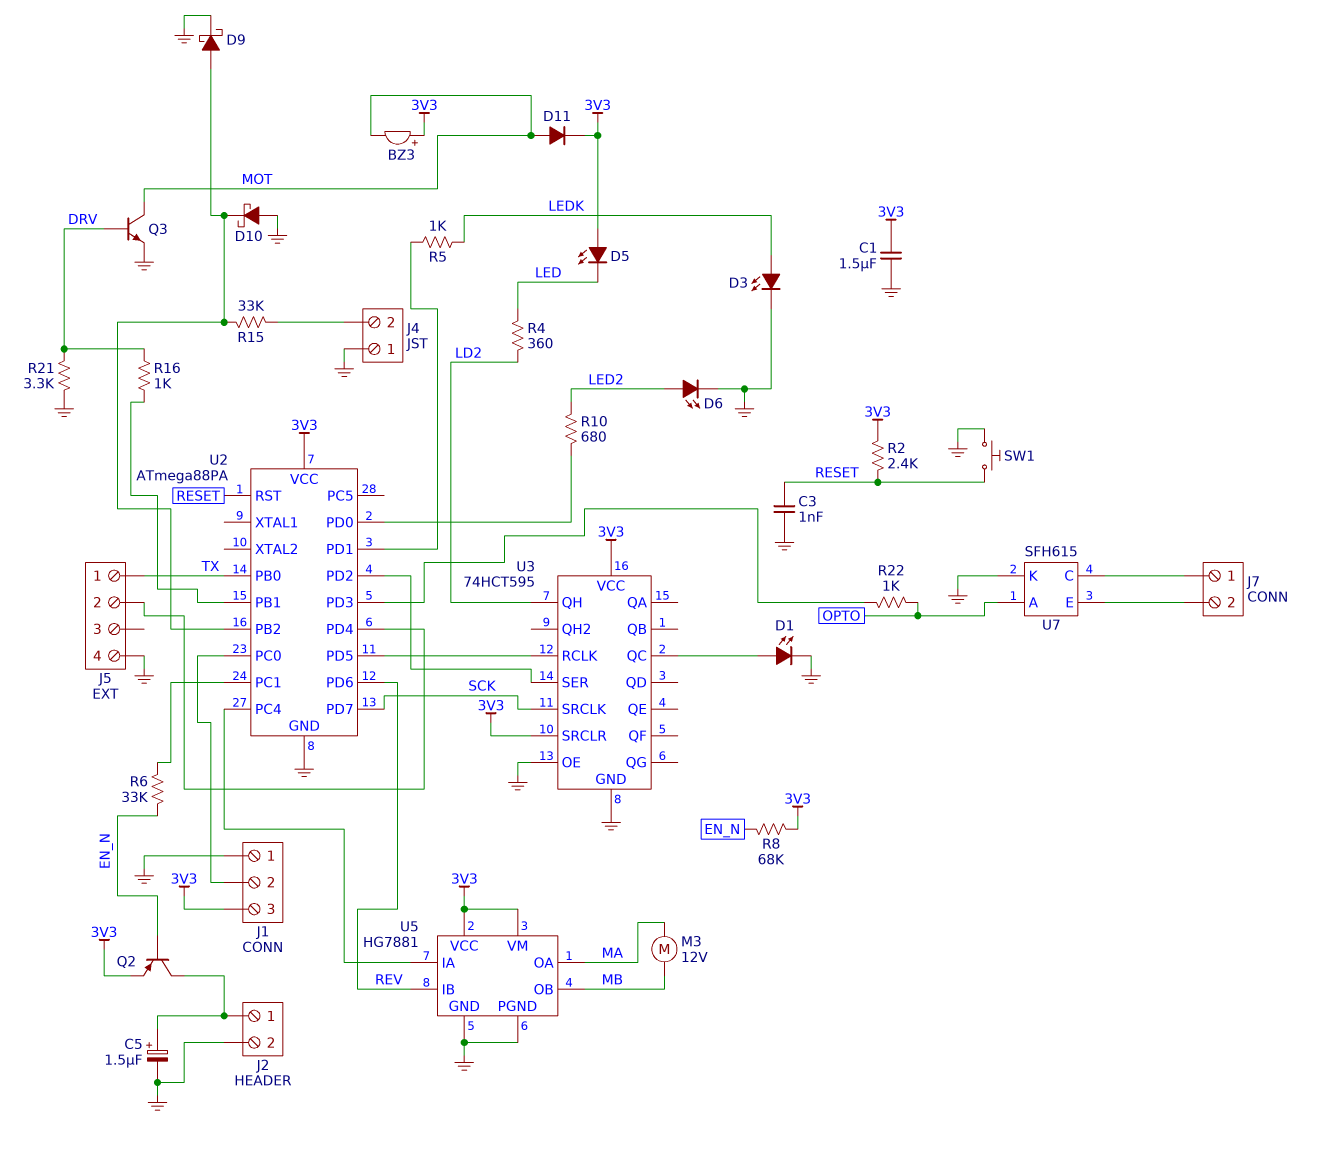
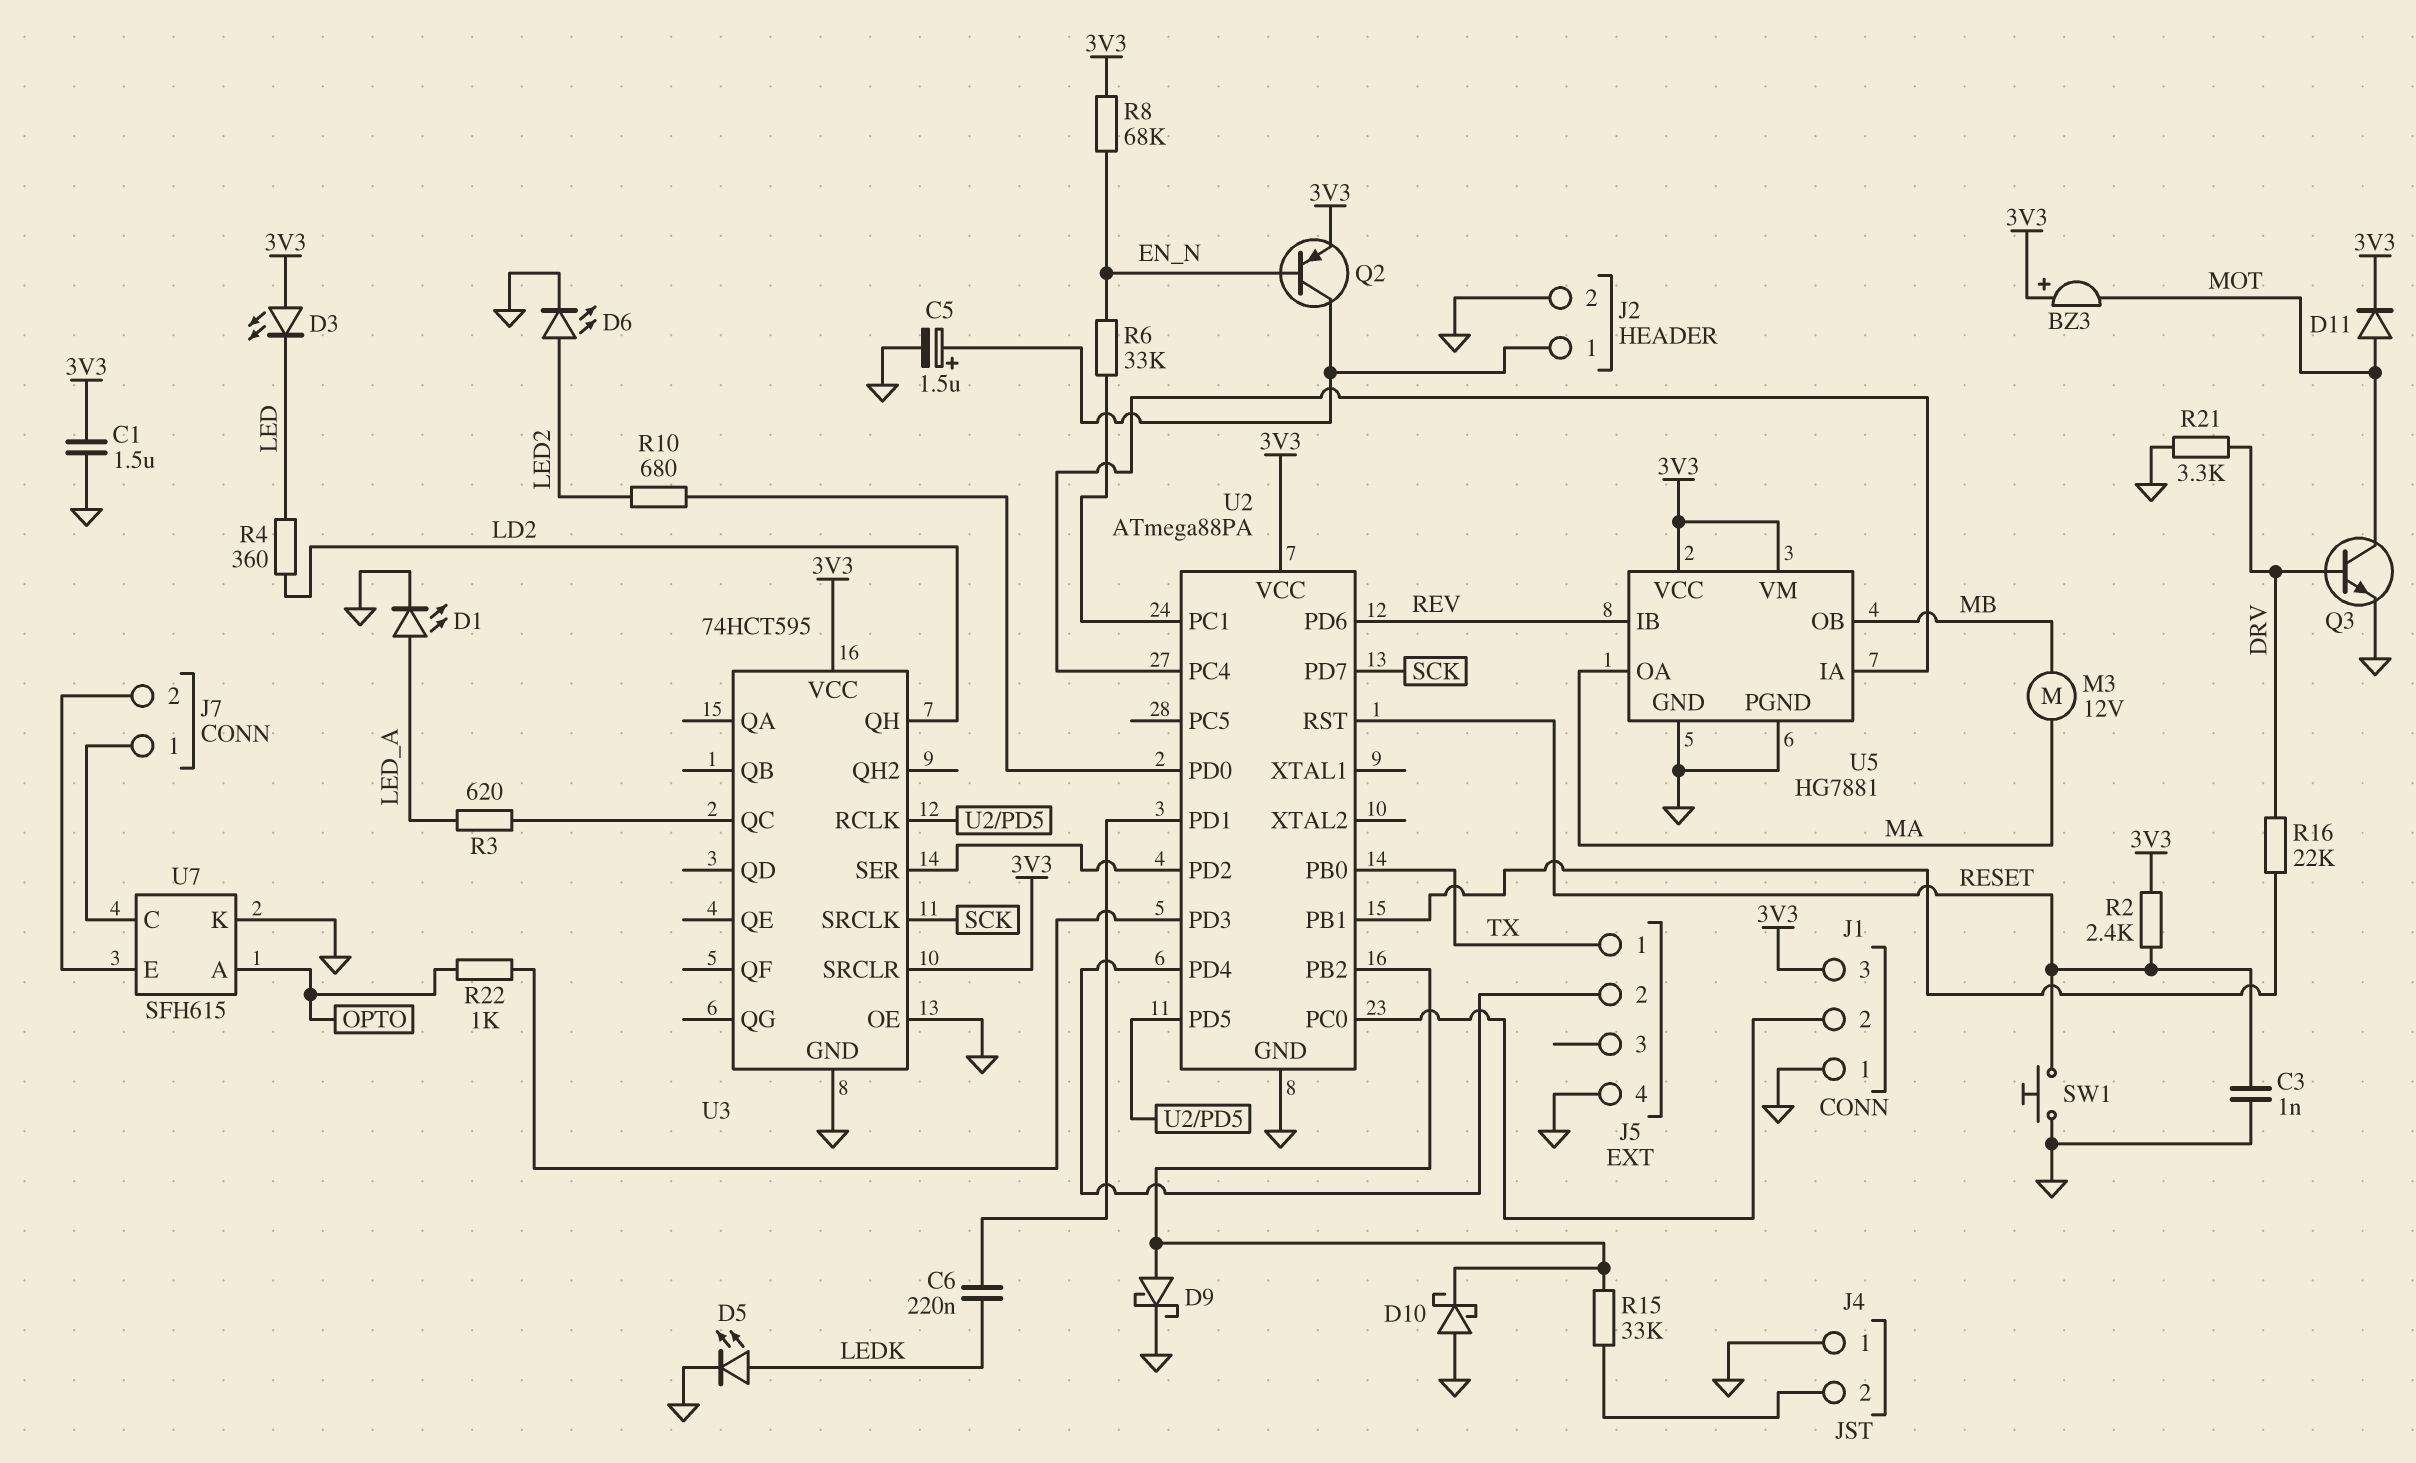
C6: none -> 220nF (LEDK, U2/PD1)
D1: LED (A U3/QC, K GND) -> LED (A LED_A, K GND)
D3: LED (A LEDK, K GND) -> LED (A 3V3, K LED)
D5: LED (A 3V3, K LED) -> LED (A LEDK, K GND)
R3: none -> 620 (LED_A, U3/QC)
R5: 1k (LEDK, U2/PD1) -> none
R16: 1k (DRV, U2/PB1) -> 22k (DRV, U2/PB1)

